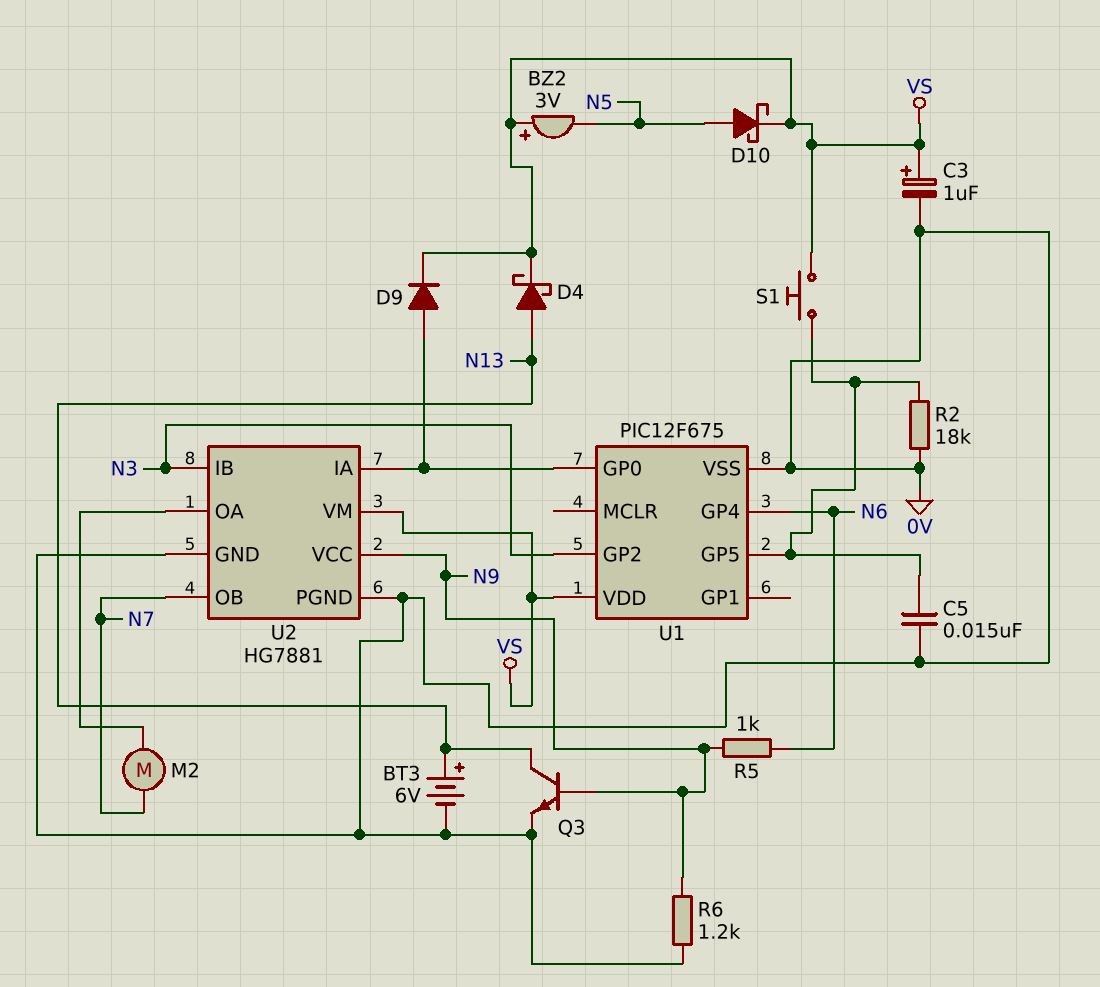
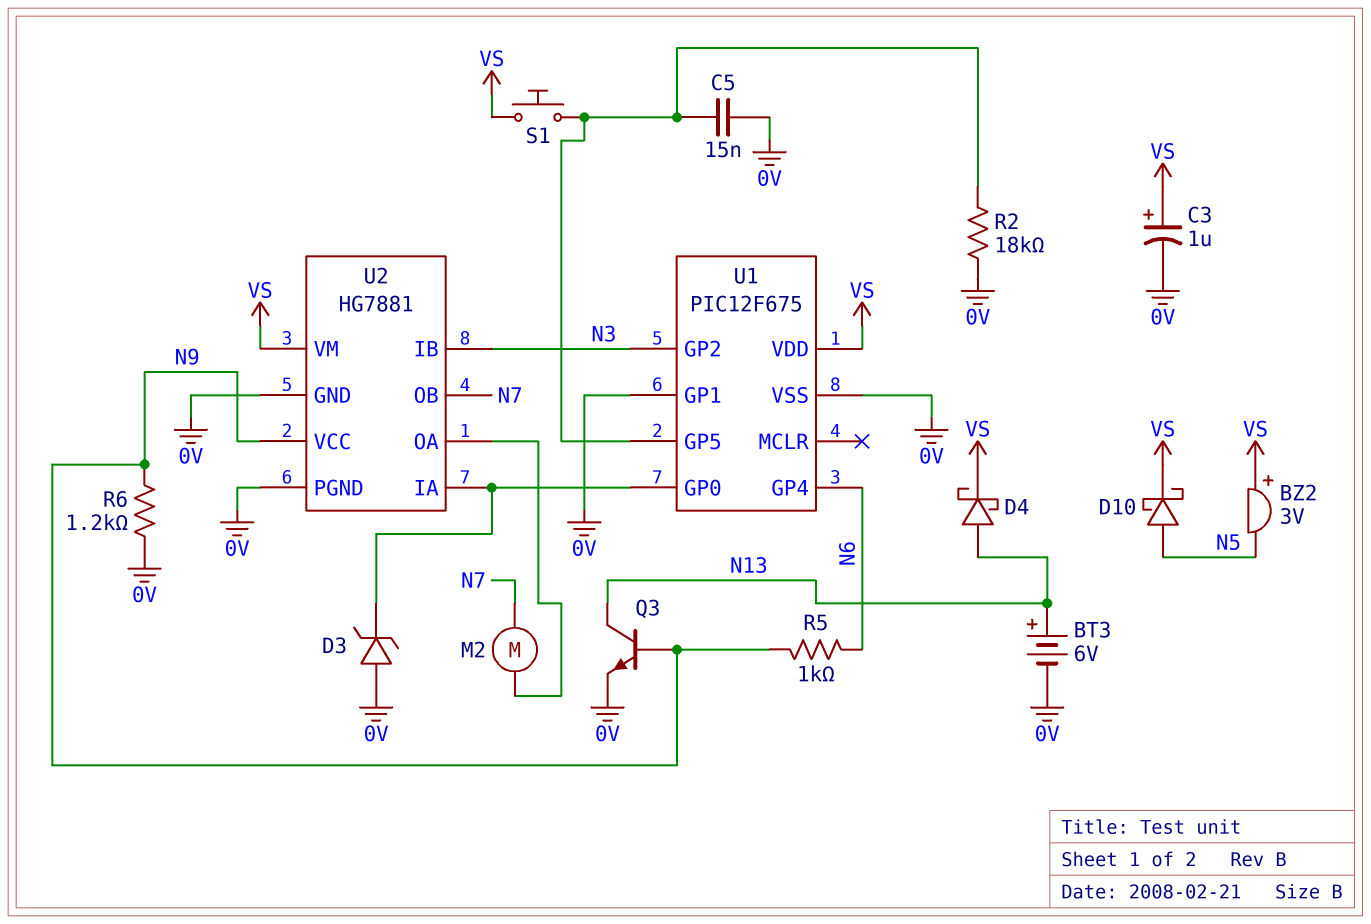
D3: none -> zener (A 0V, K U1/GP0)
D9: diode (A U1/GP0, K VS) -> none
U1 pin GP1: none -> 0V

